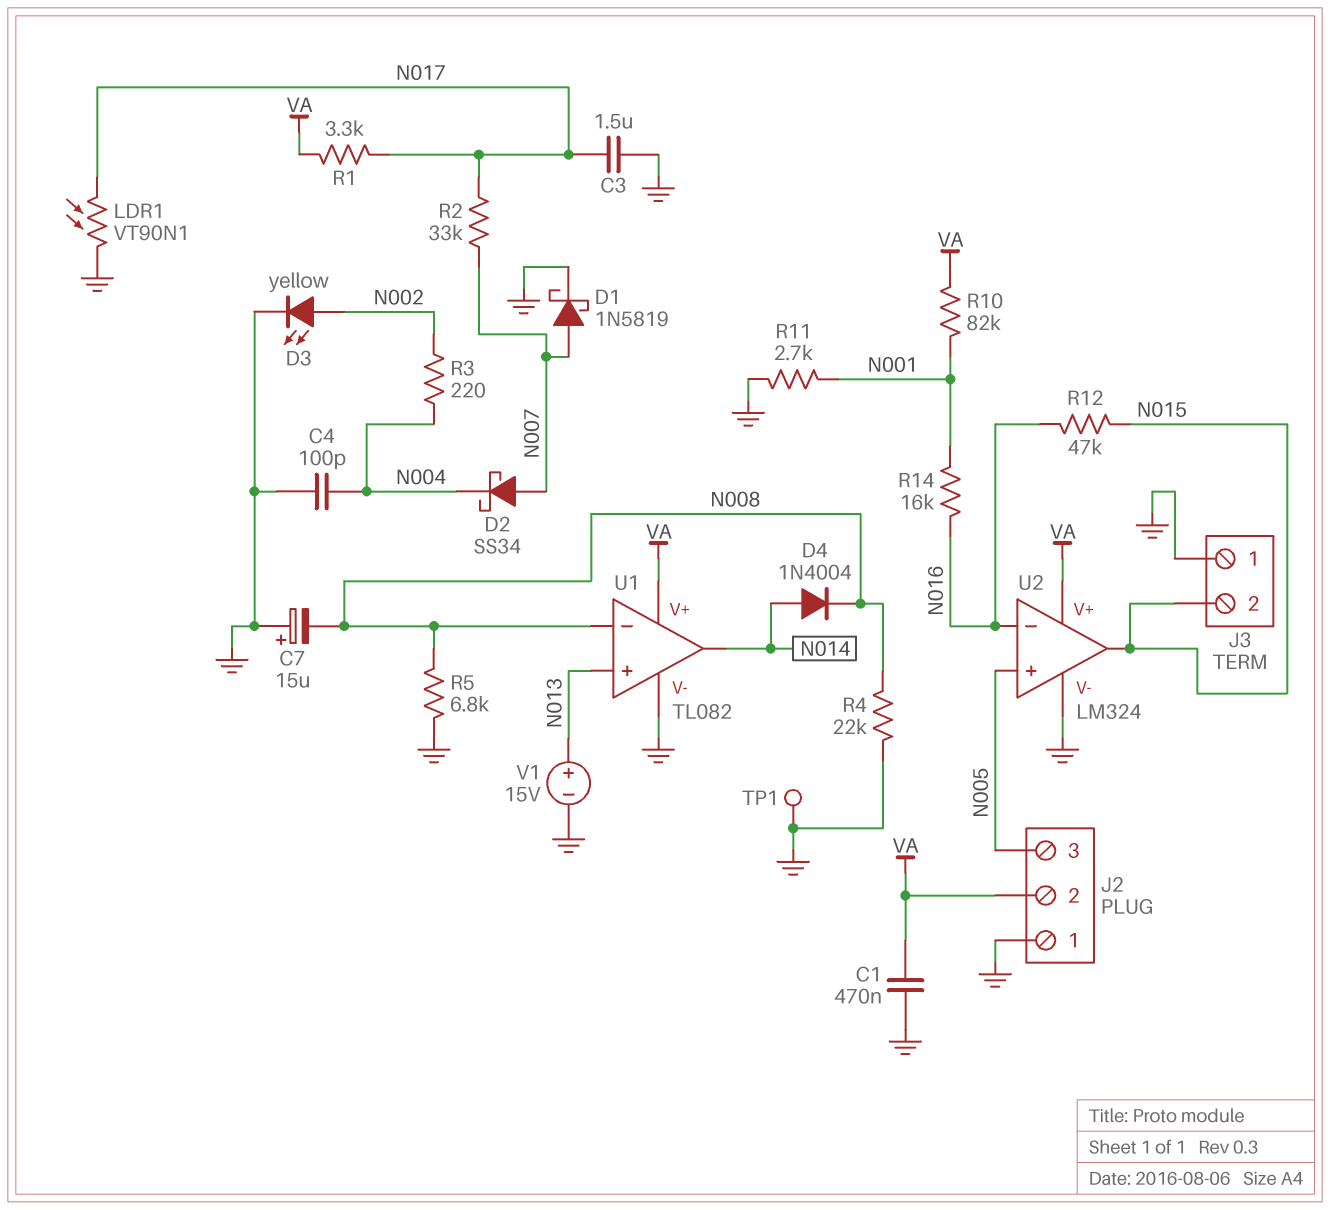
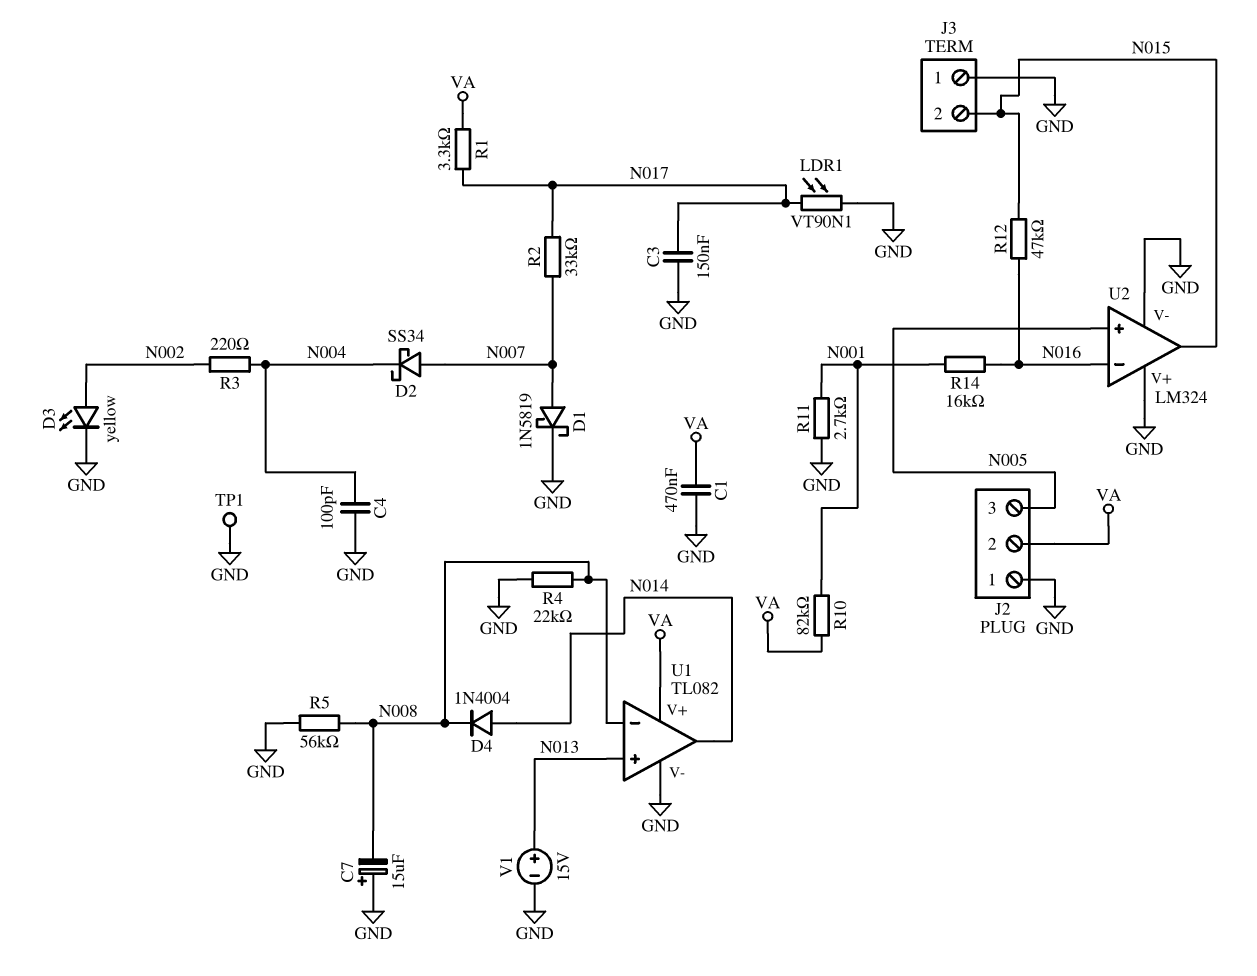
C3: 1.5uF (GND, N017) -> 150nF (GND, N017)
R5: 6.8k (GND, N008) -> 56k (GND, N008)
U2 pin V+: VA -> GND

